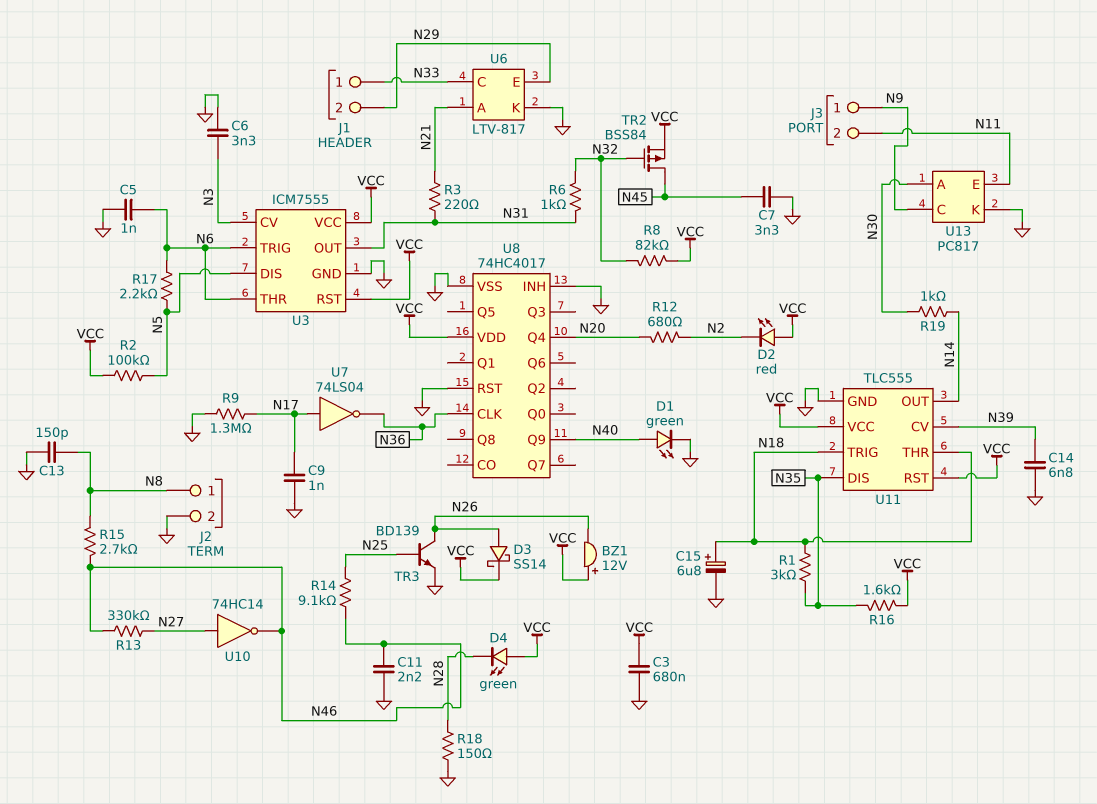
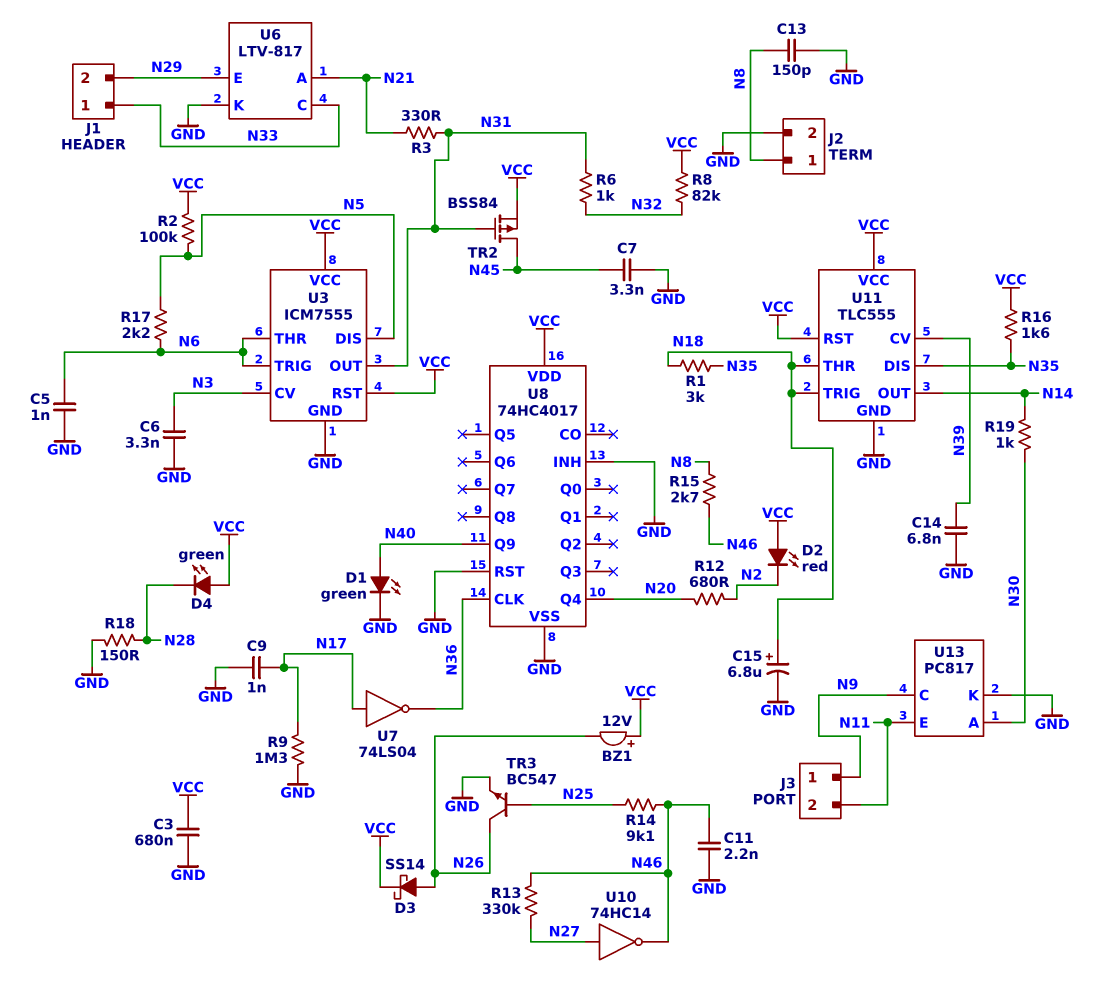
R3: 220 (N21, N31) -> 330 (N21, N31)
TR2: PMOS BSS84 (G N32, D N45, S VCC) -> PMOS BSS84 (G N31, D N45, S VCC)
TR3: NPN BD139 (B N25, C N26, E GND) -> NPN BC547 (B N25, C N26, E GND)

